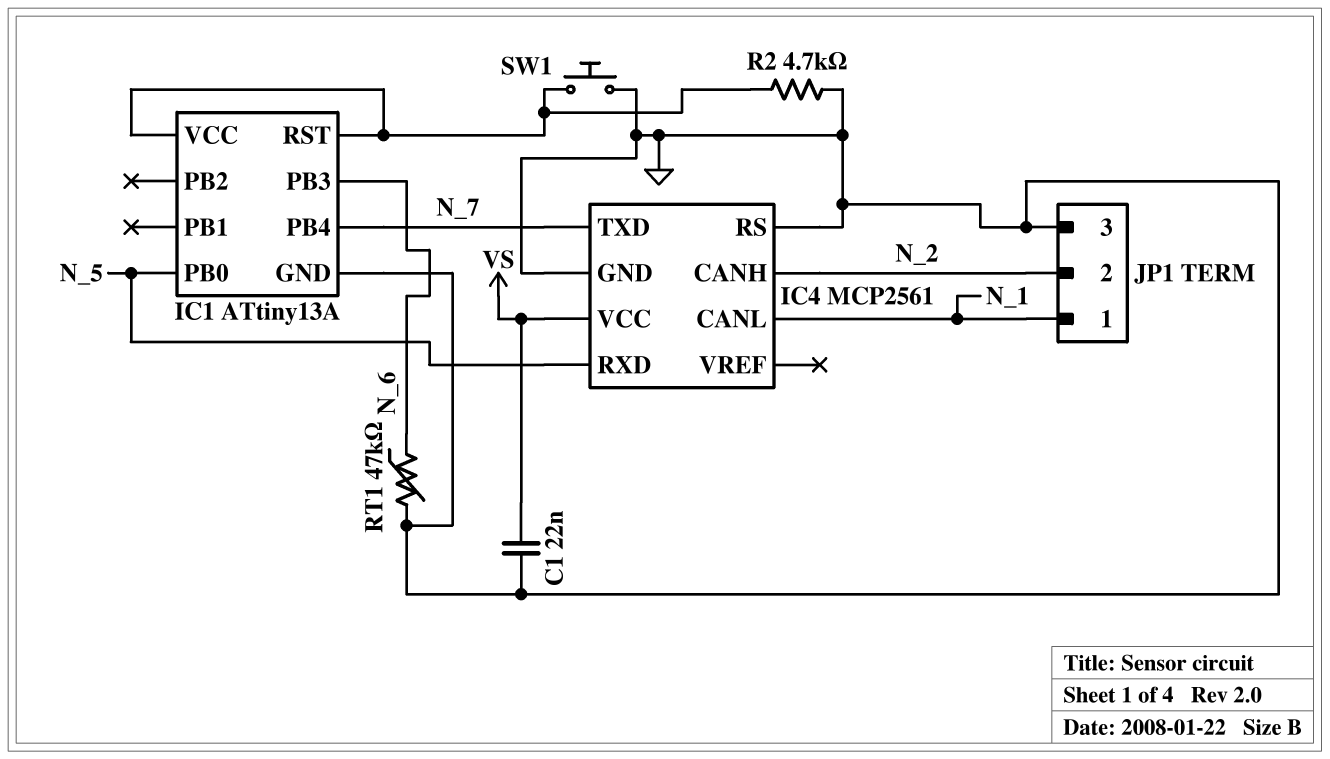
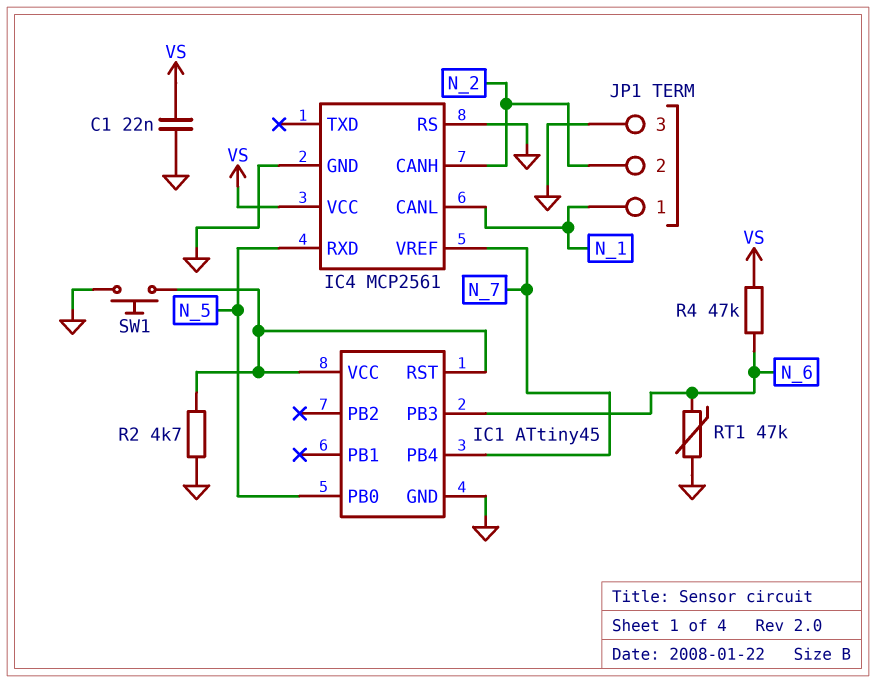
IC1: ATtiny13A -> ATtiny45
IC4 pin TXD: N_7 -> none
IC4 pin VREF: none -> N_7
R4: none -> 47k (N_6, VS)

